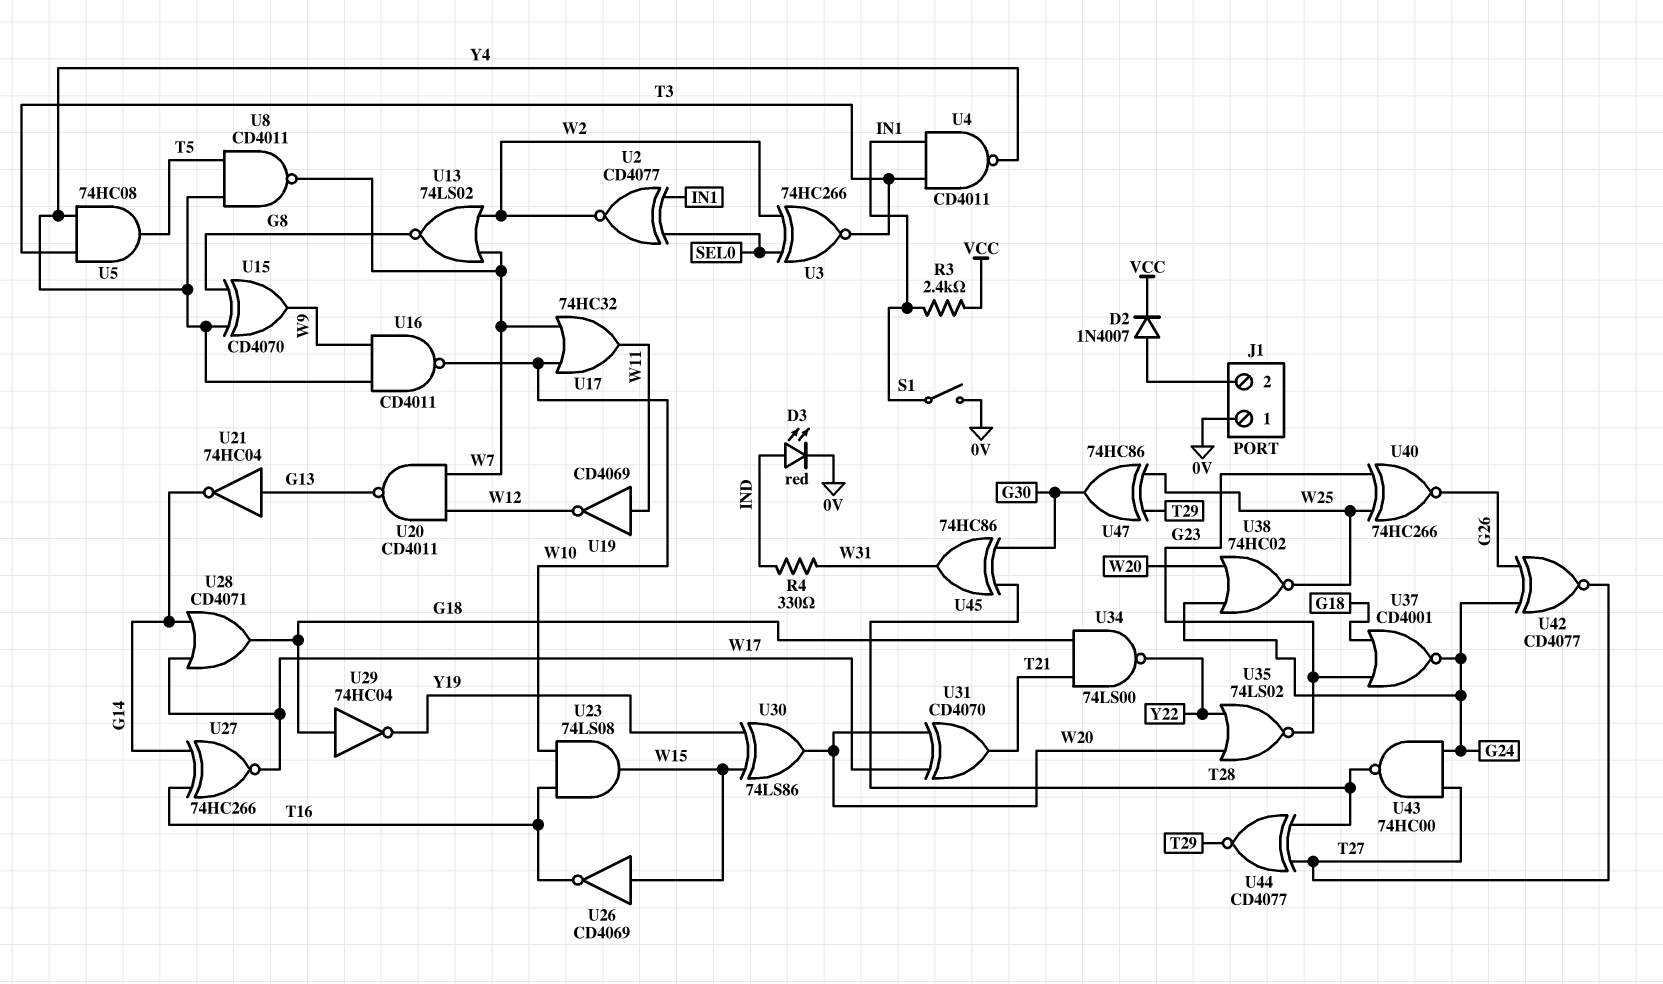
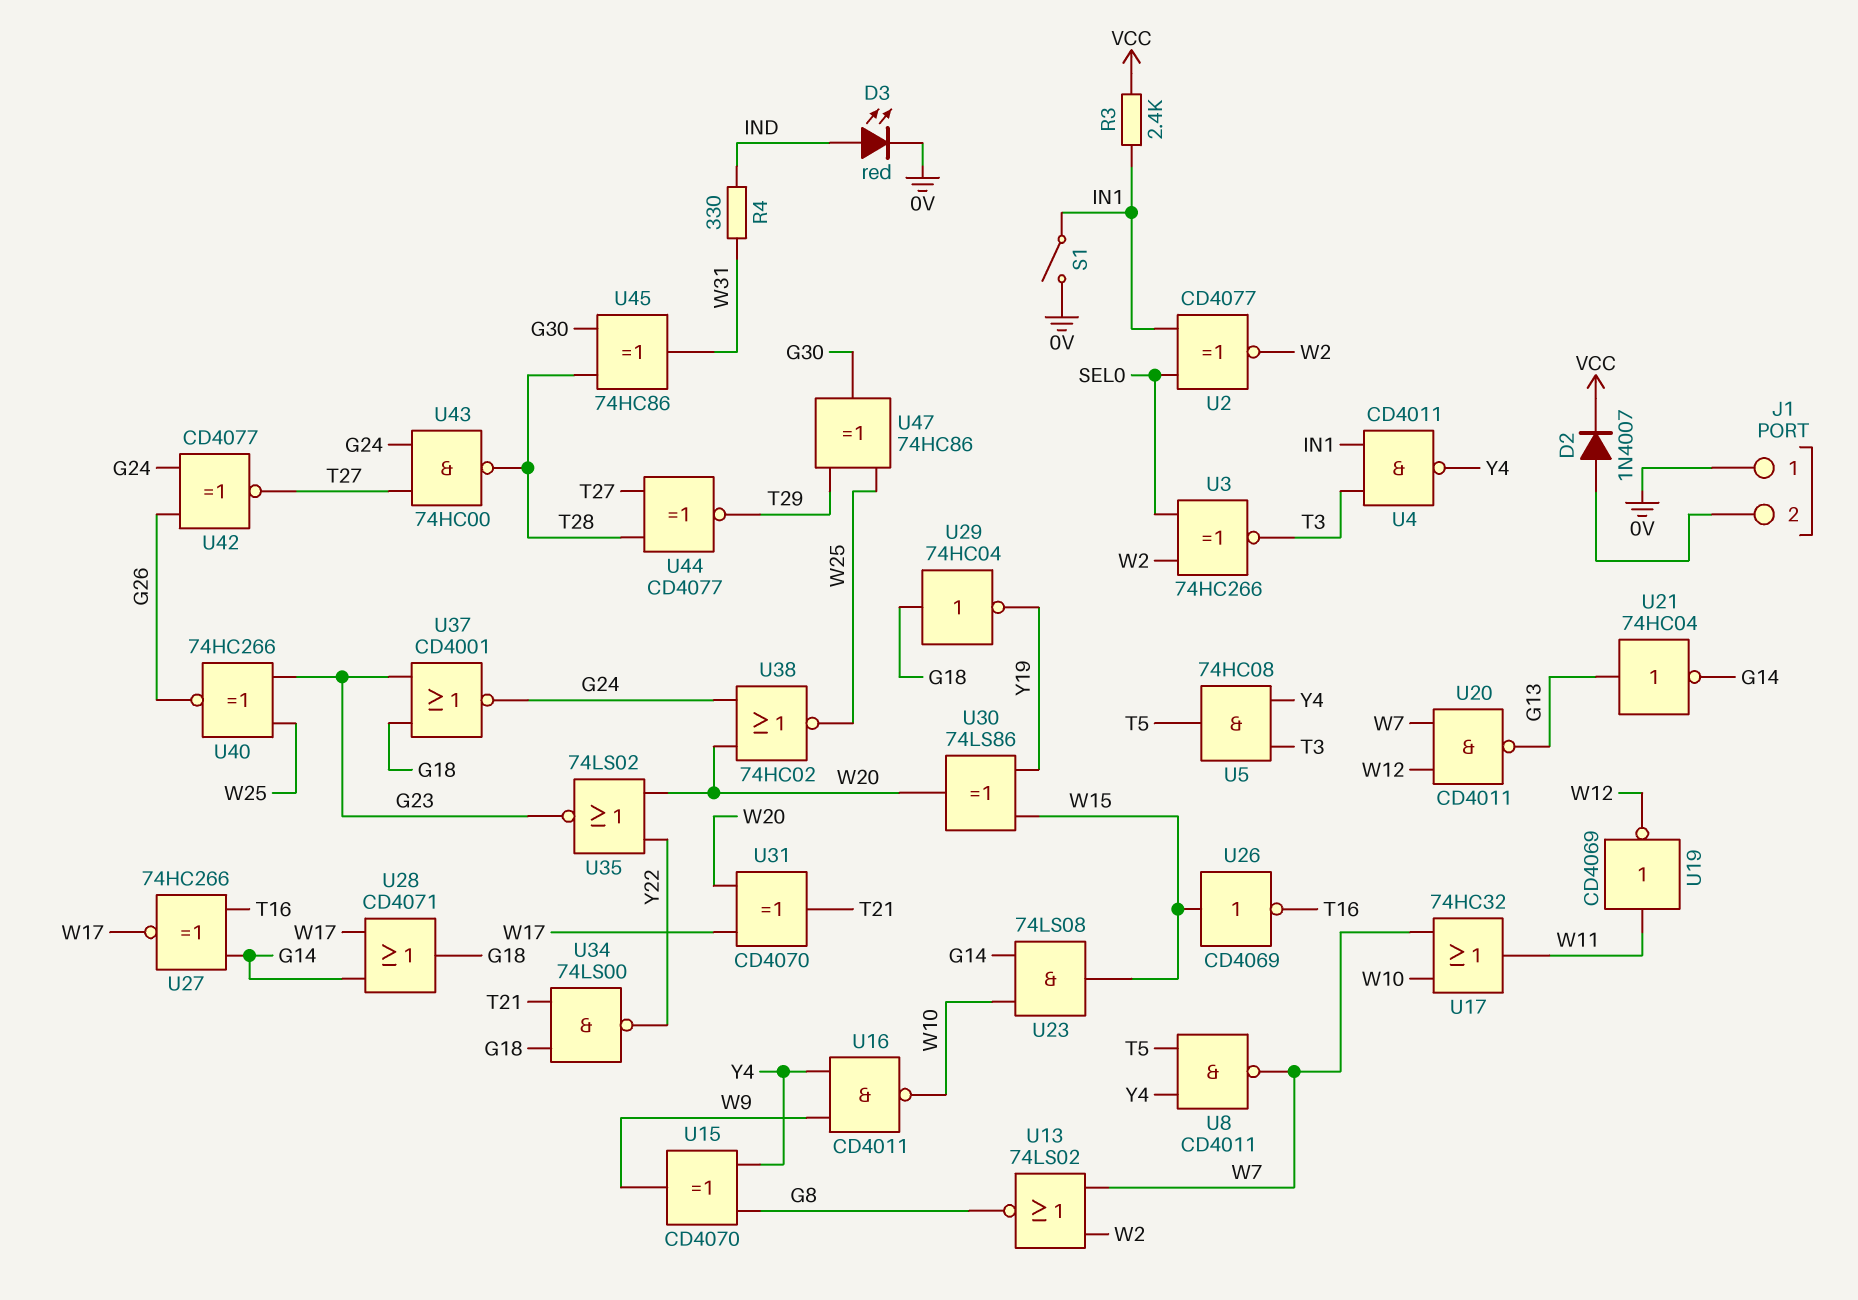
U23: AND 74LS08 (in T16, in W10, out W15) -> AND 74LS08 (in G14, in W10, out W15)

